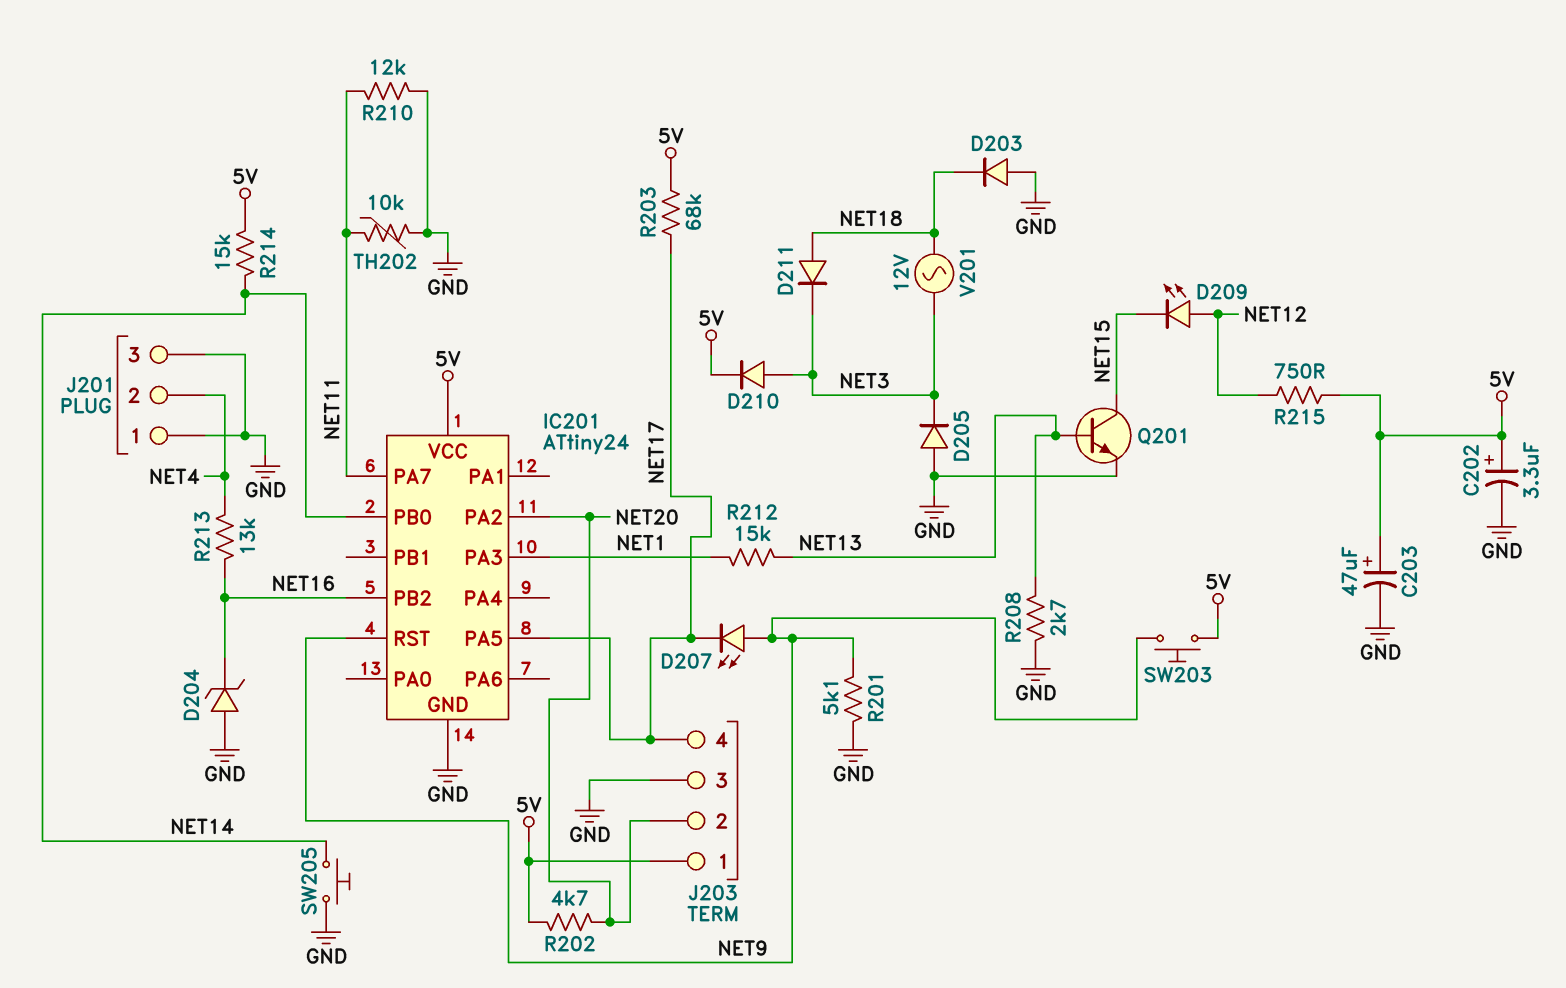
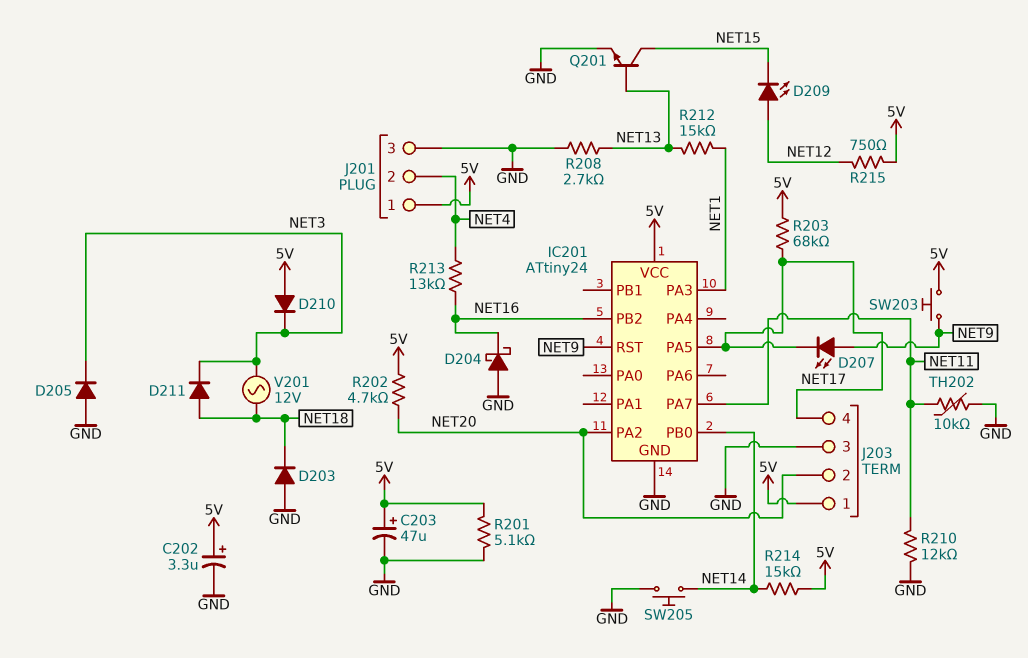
D204: zener (A GND, K NET16) -> schottky (A GND, K NET16)
D210: diode (A NET3, K 5V) -> diode (A 5V, K NET3)
J201 pin 1: GND -> 5V
R201: 5.1k (GND, NET9) -> 5.1k (5V, GND)

